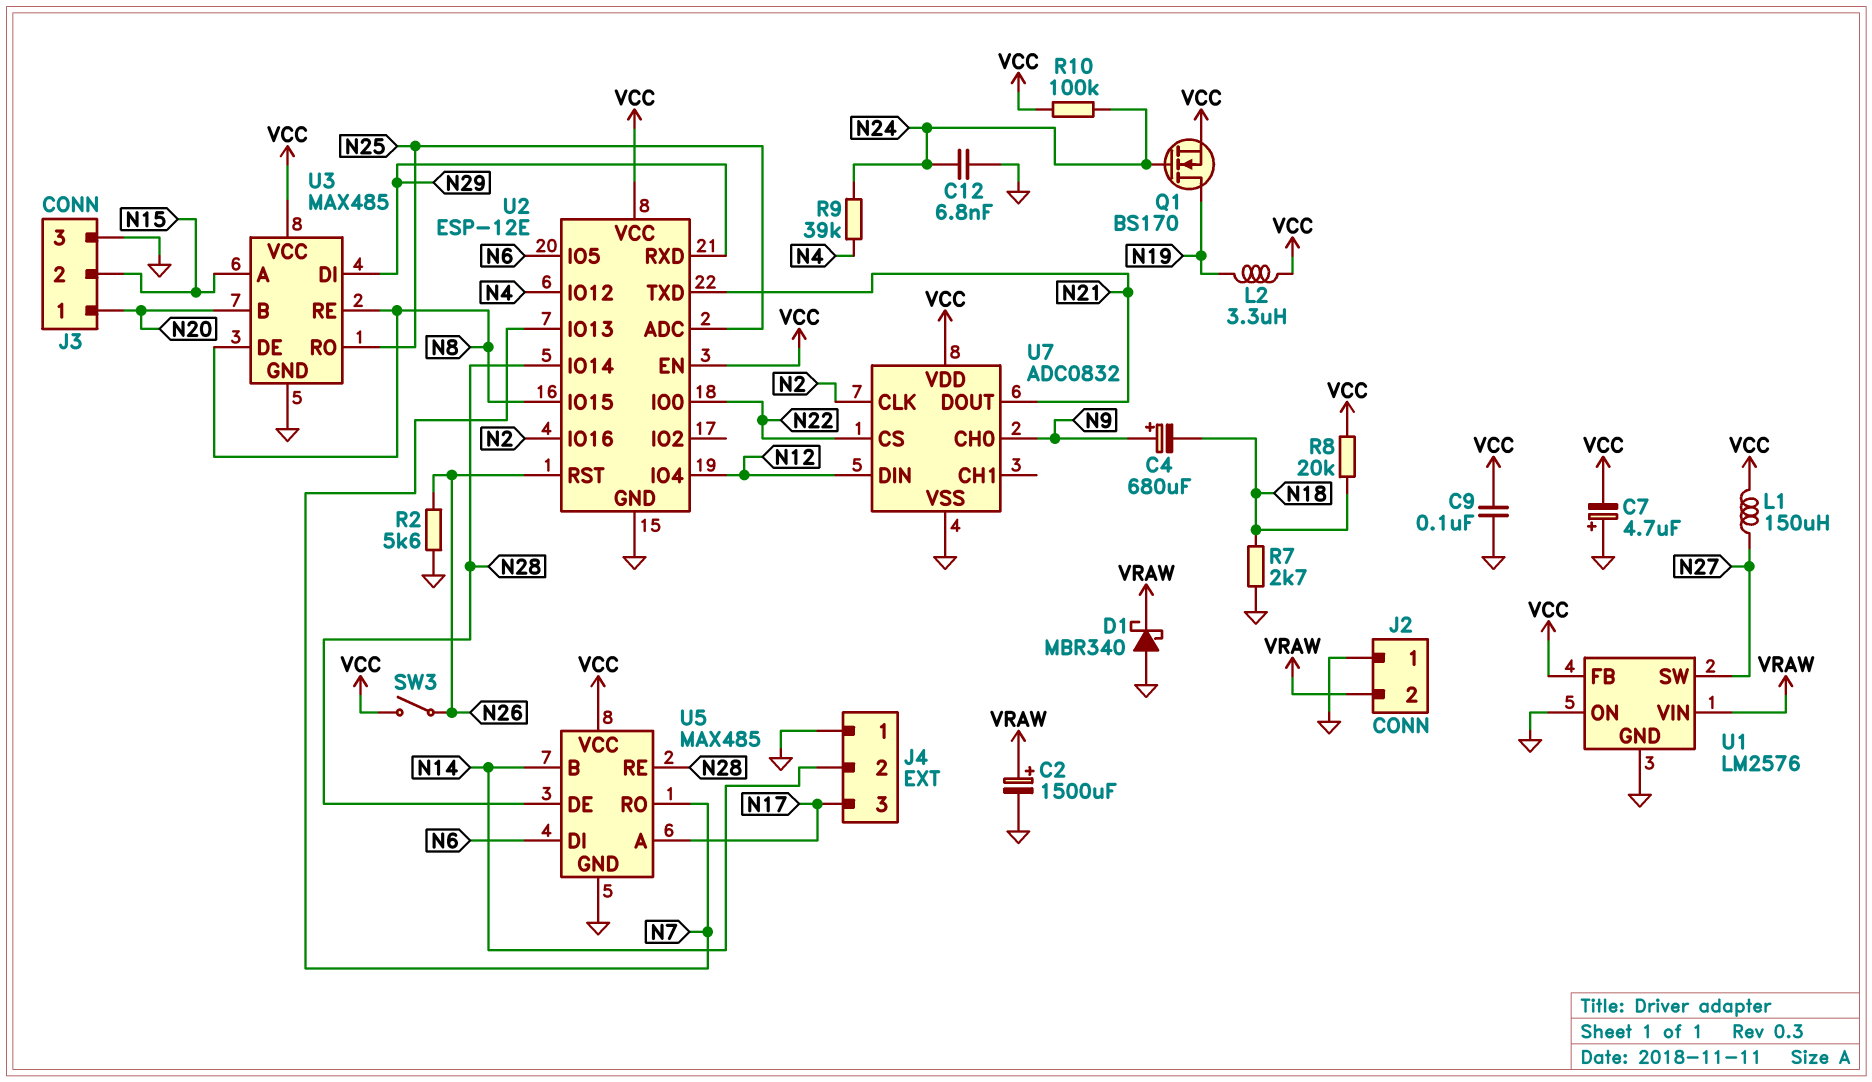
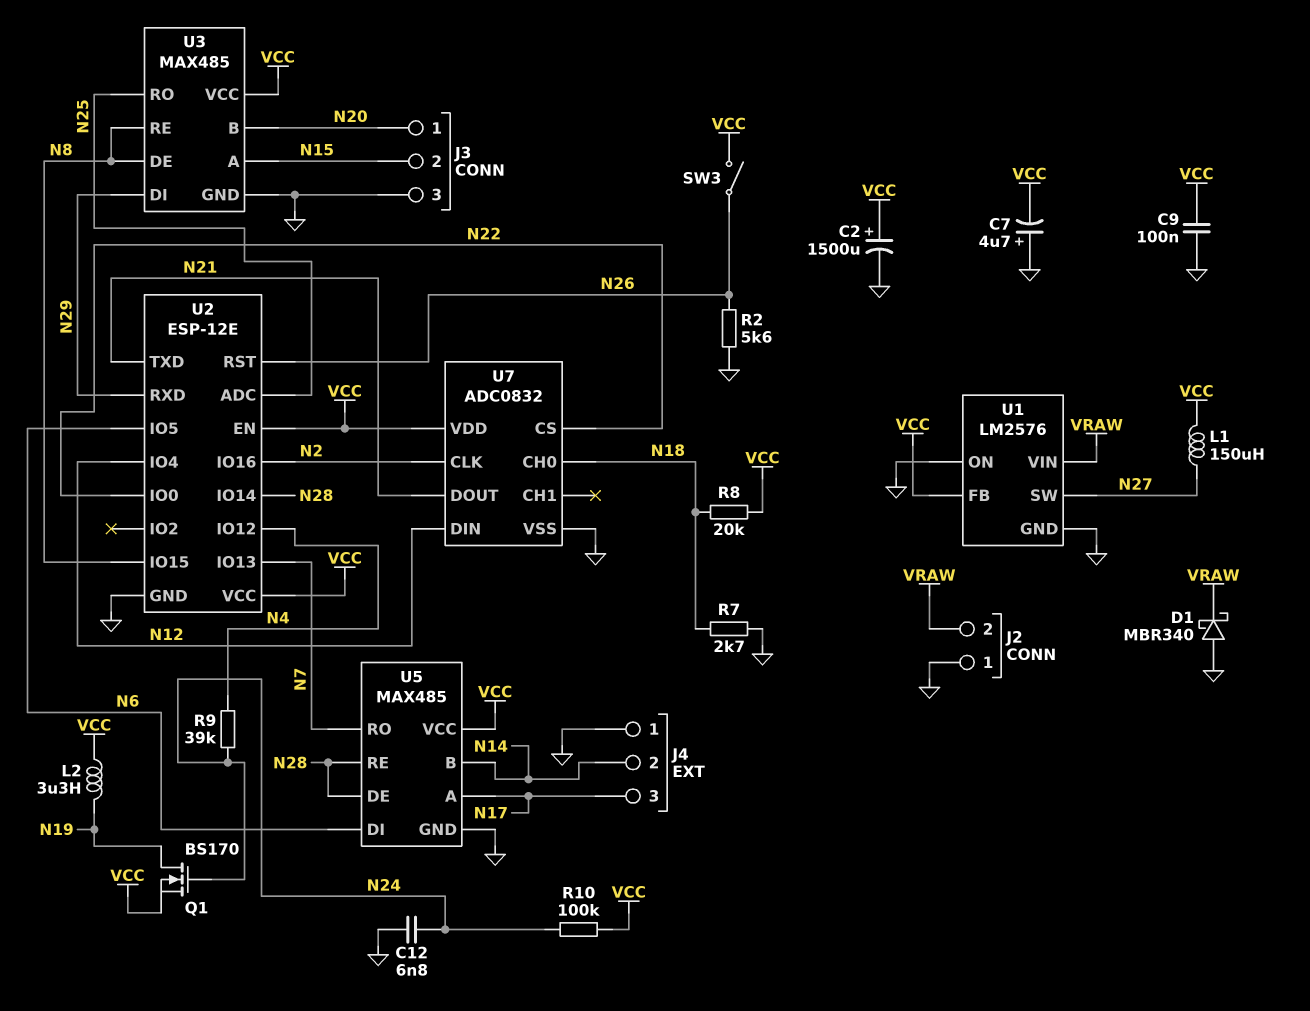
C2: 1500uF (plus VRAW, minus GND) -> 1500uF (plus VCC, minus GND)
C4: 680uF (plus N9, minus N18) -> none
U7 pin CH0: N9 -> N18

